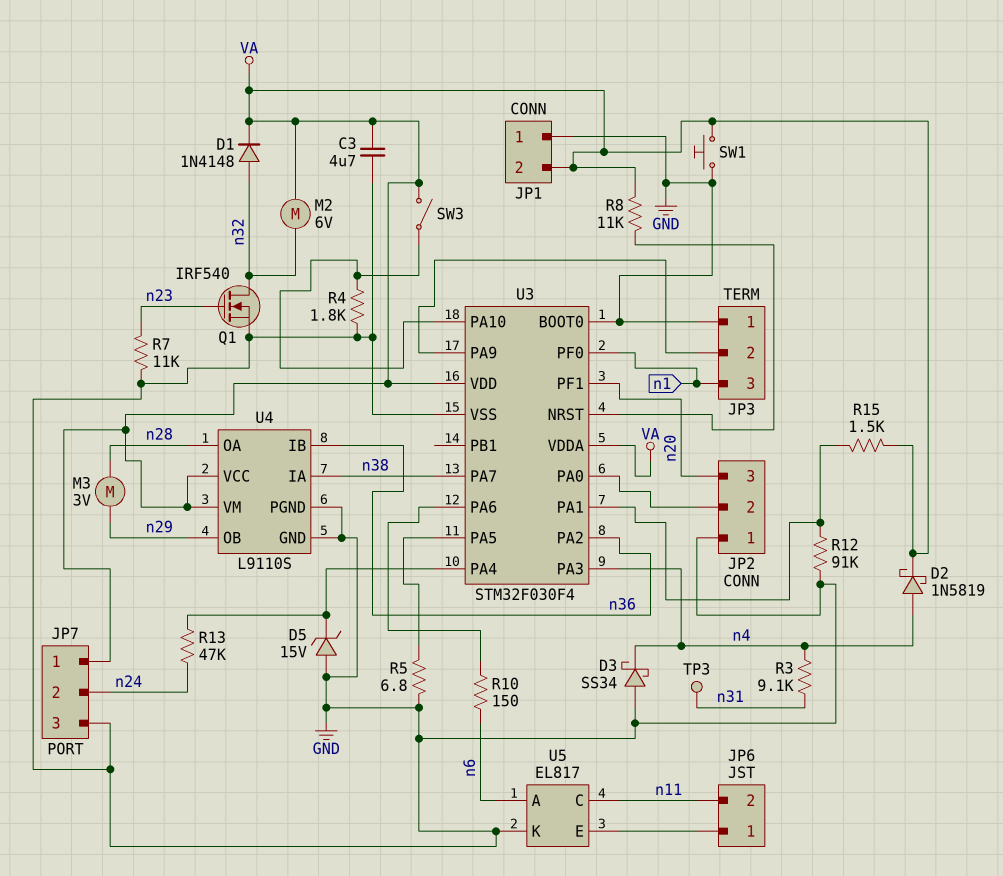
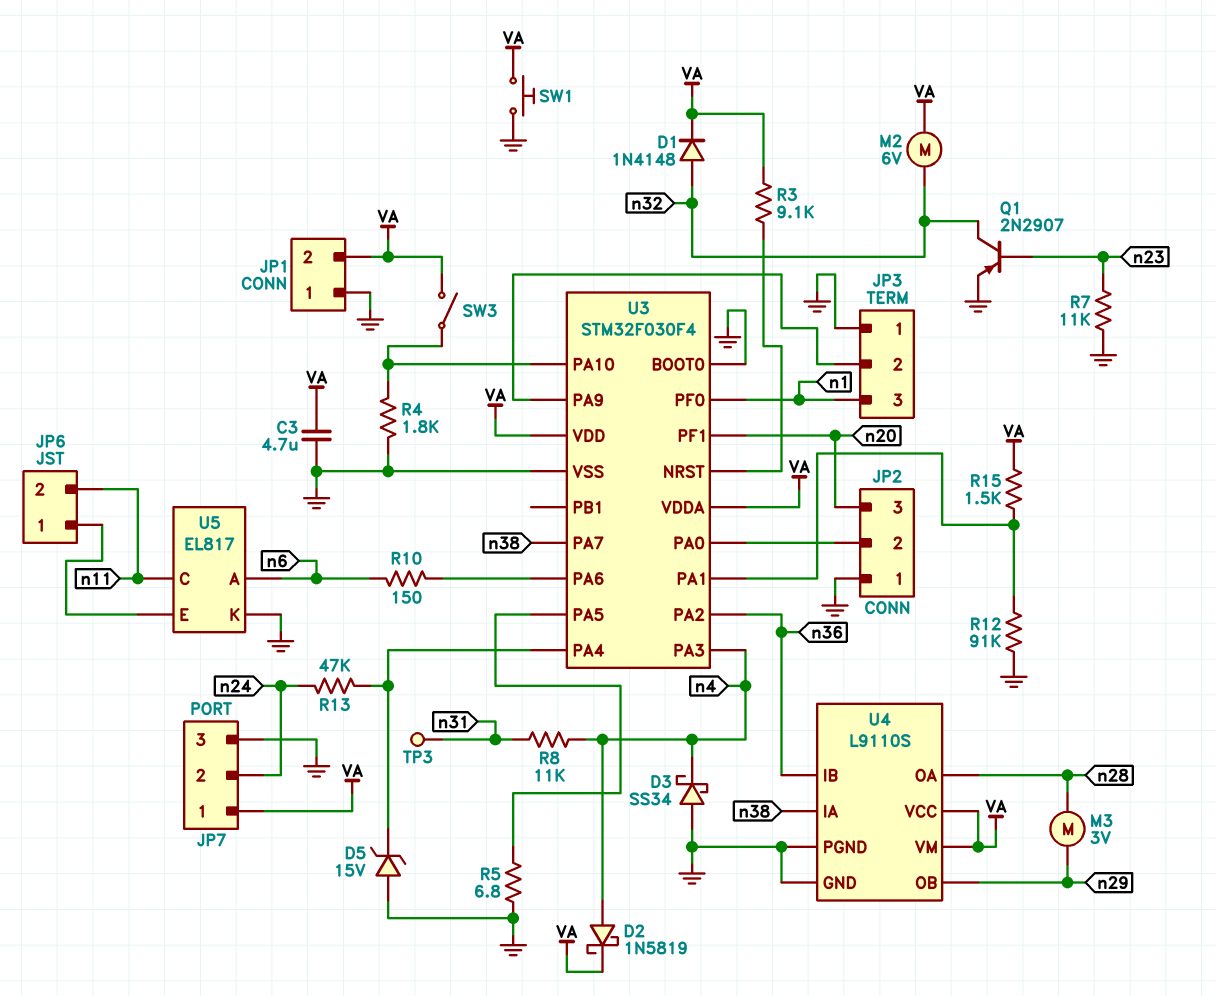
Q1: NMOS IRF540 (G n23, D n32, S GND) -> PNP 2N2907 (B n23, C n32, E GND)
R3: 9.1k (n4, n31) -> 9.1k (U3/NRST, VA)
R8: 11k (U3/NRST, VA) -> 11k (n4, n31)

